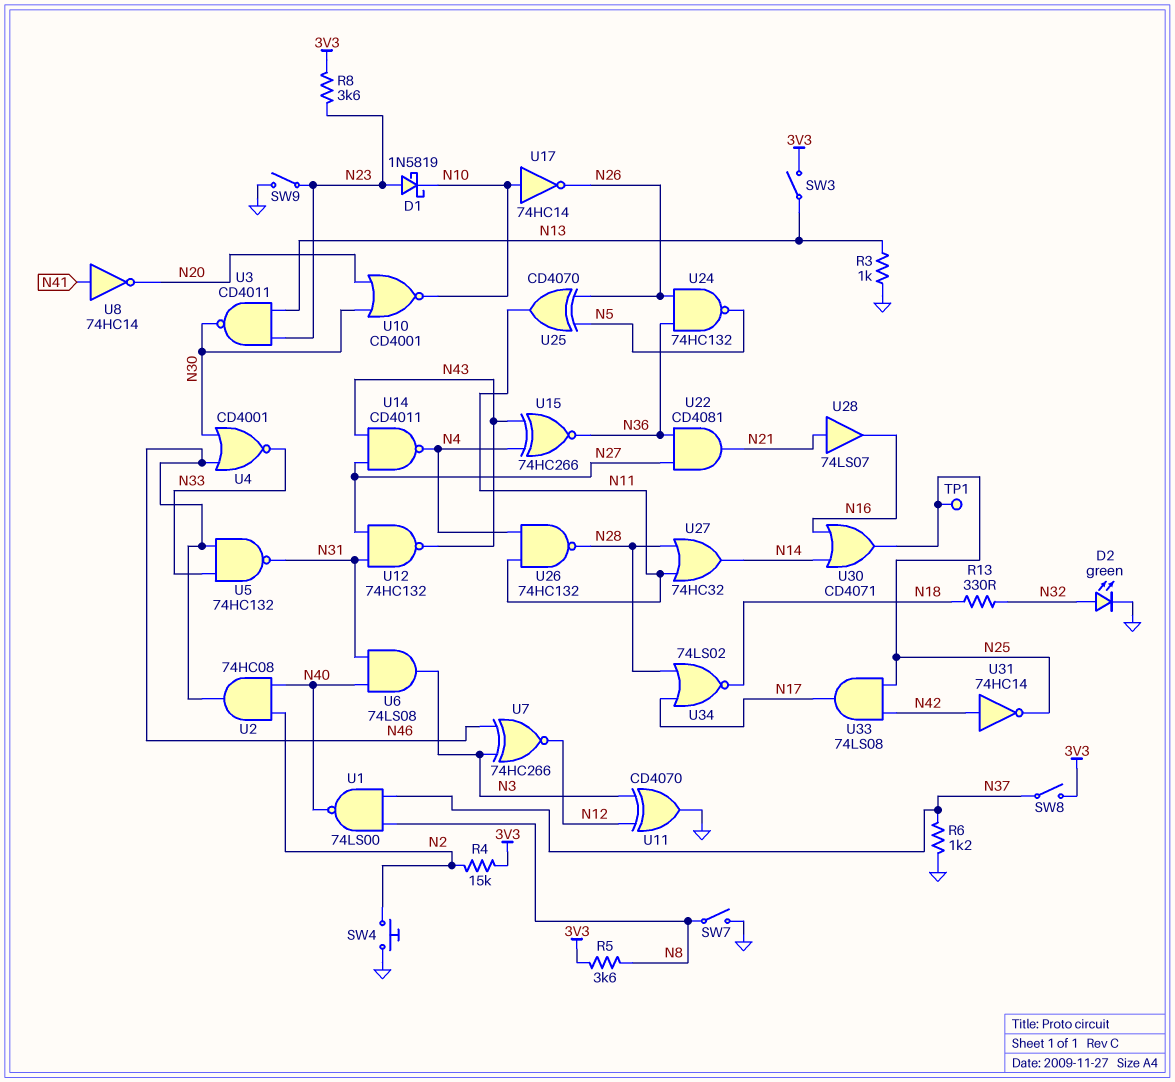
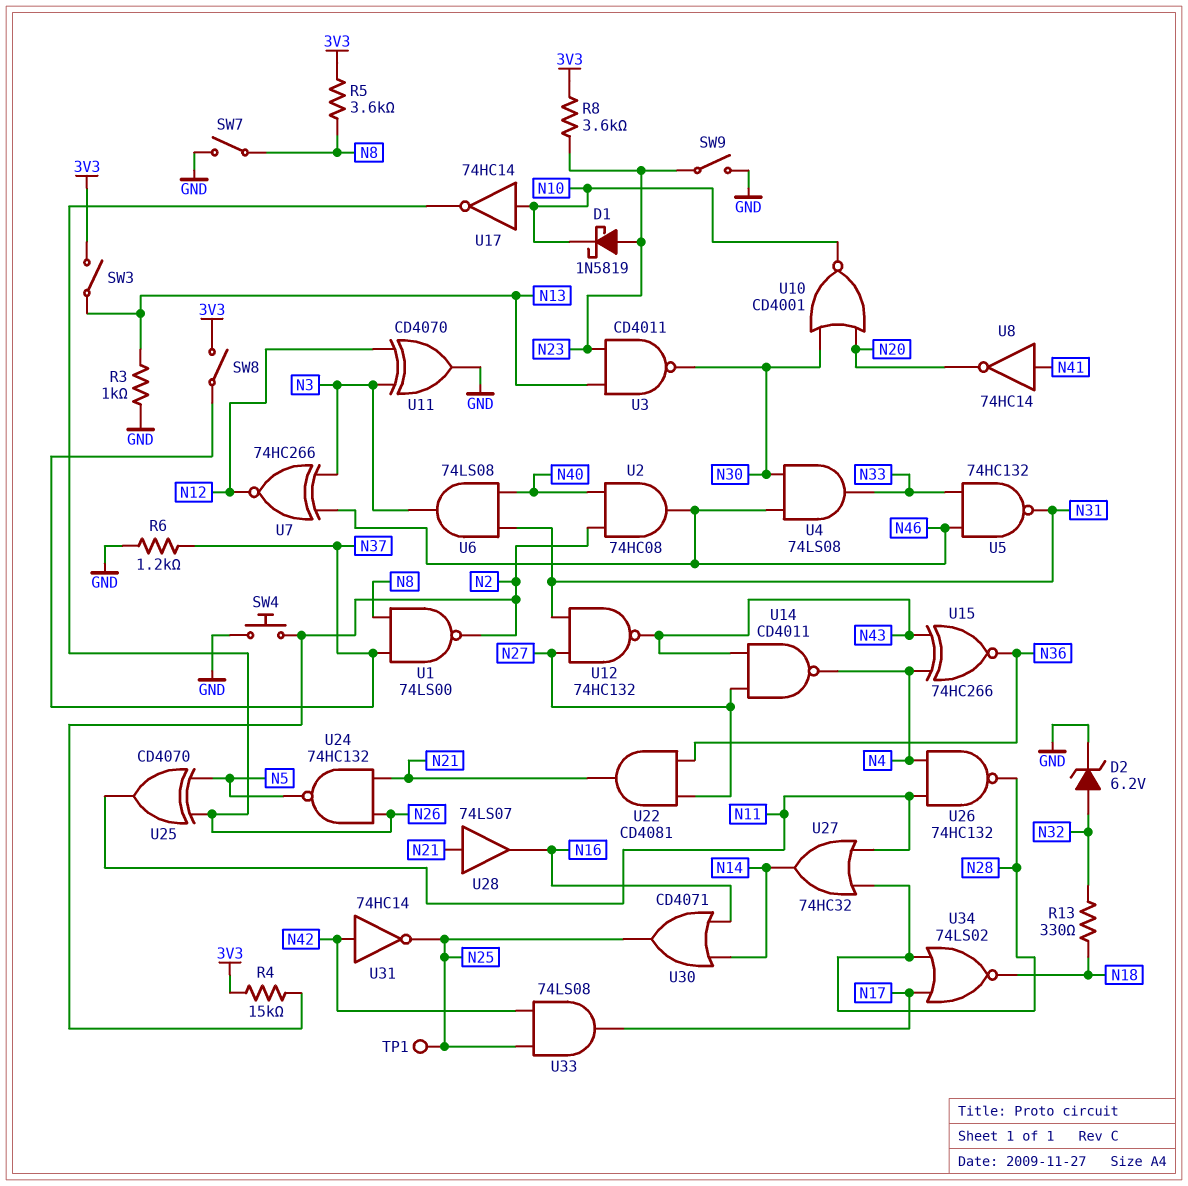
D2: LED green (A N32, K GND) -> zener 6.2V (A N32, K GND)
U1: NAND 74LS00 (in N8, in N37, out N40) -> NAND 74LS00 (in N8, in N37, out N2)
U4: NOR CD4001 (in N30, in N46, out N33) -> AND 74LS08 (in N30, in N46, out N33)
U24: NAND 74HC132 (in N26, in N36, out N5) -> NAND 74HC132 (in N21, in N26, out N5)

